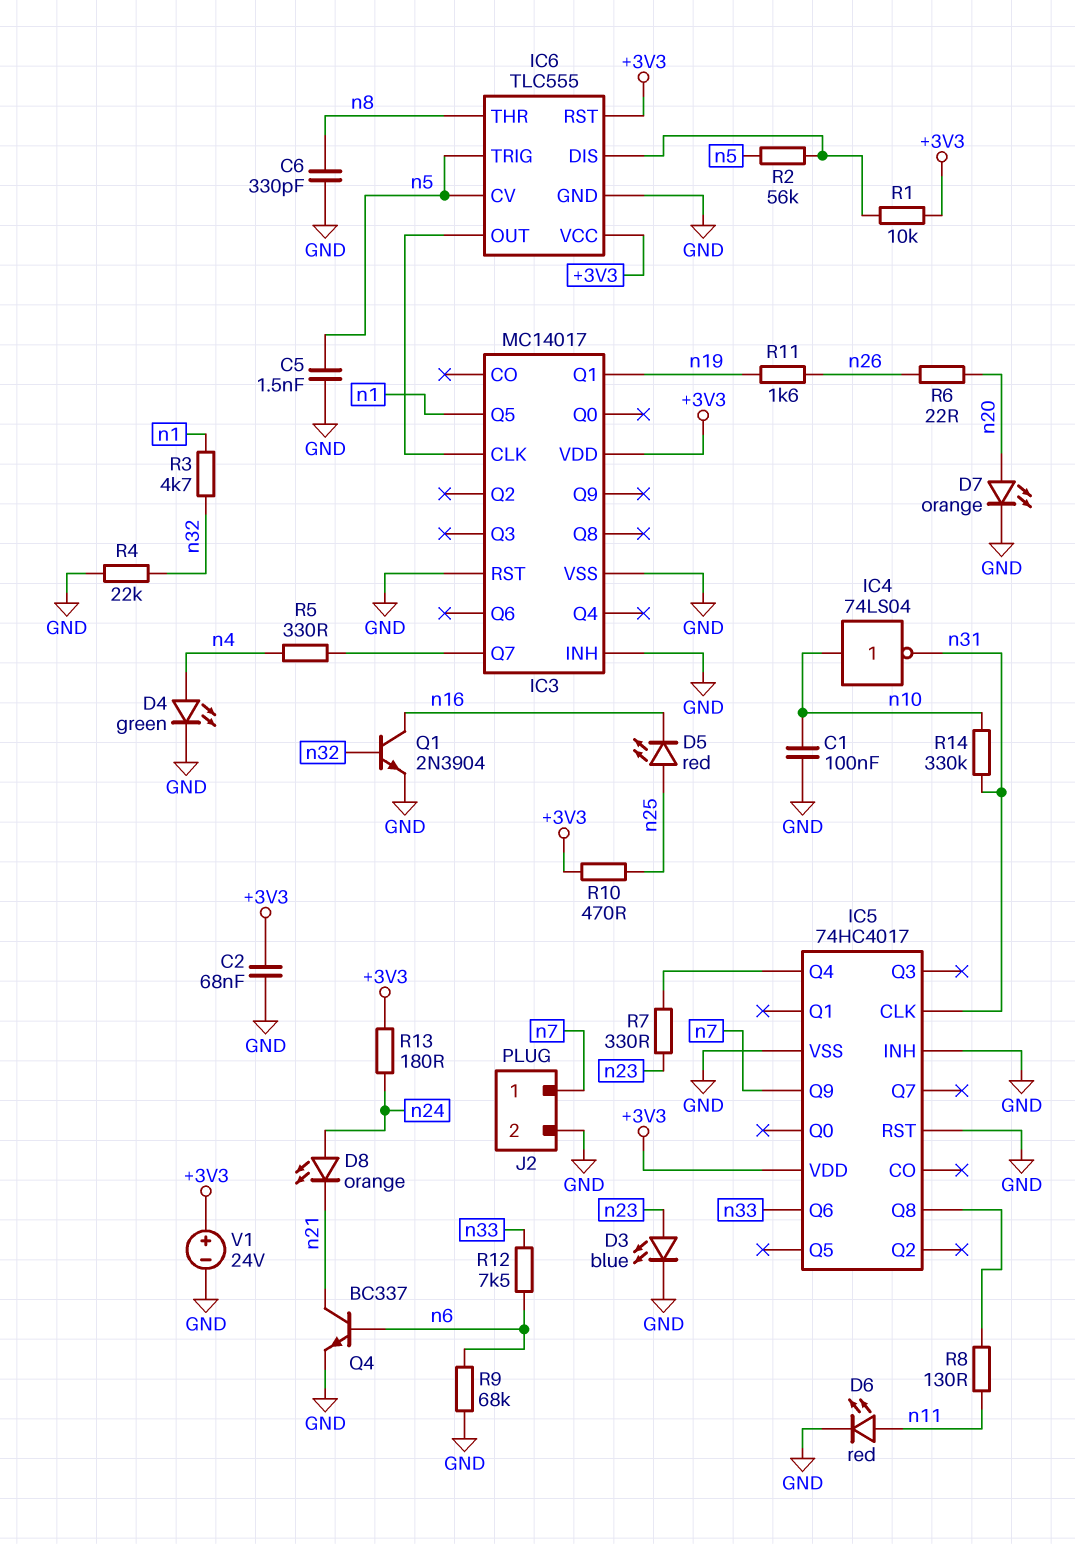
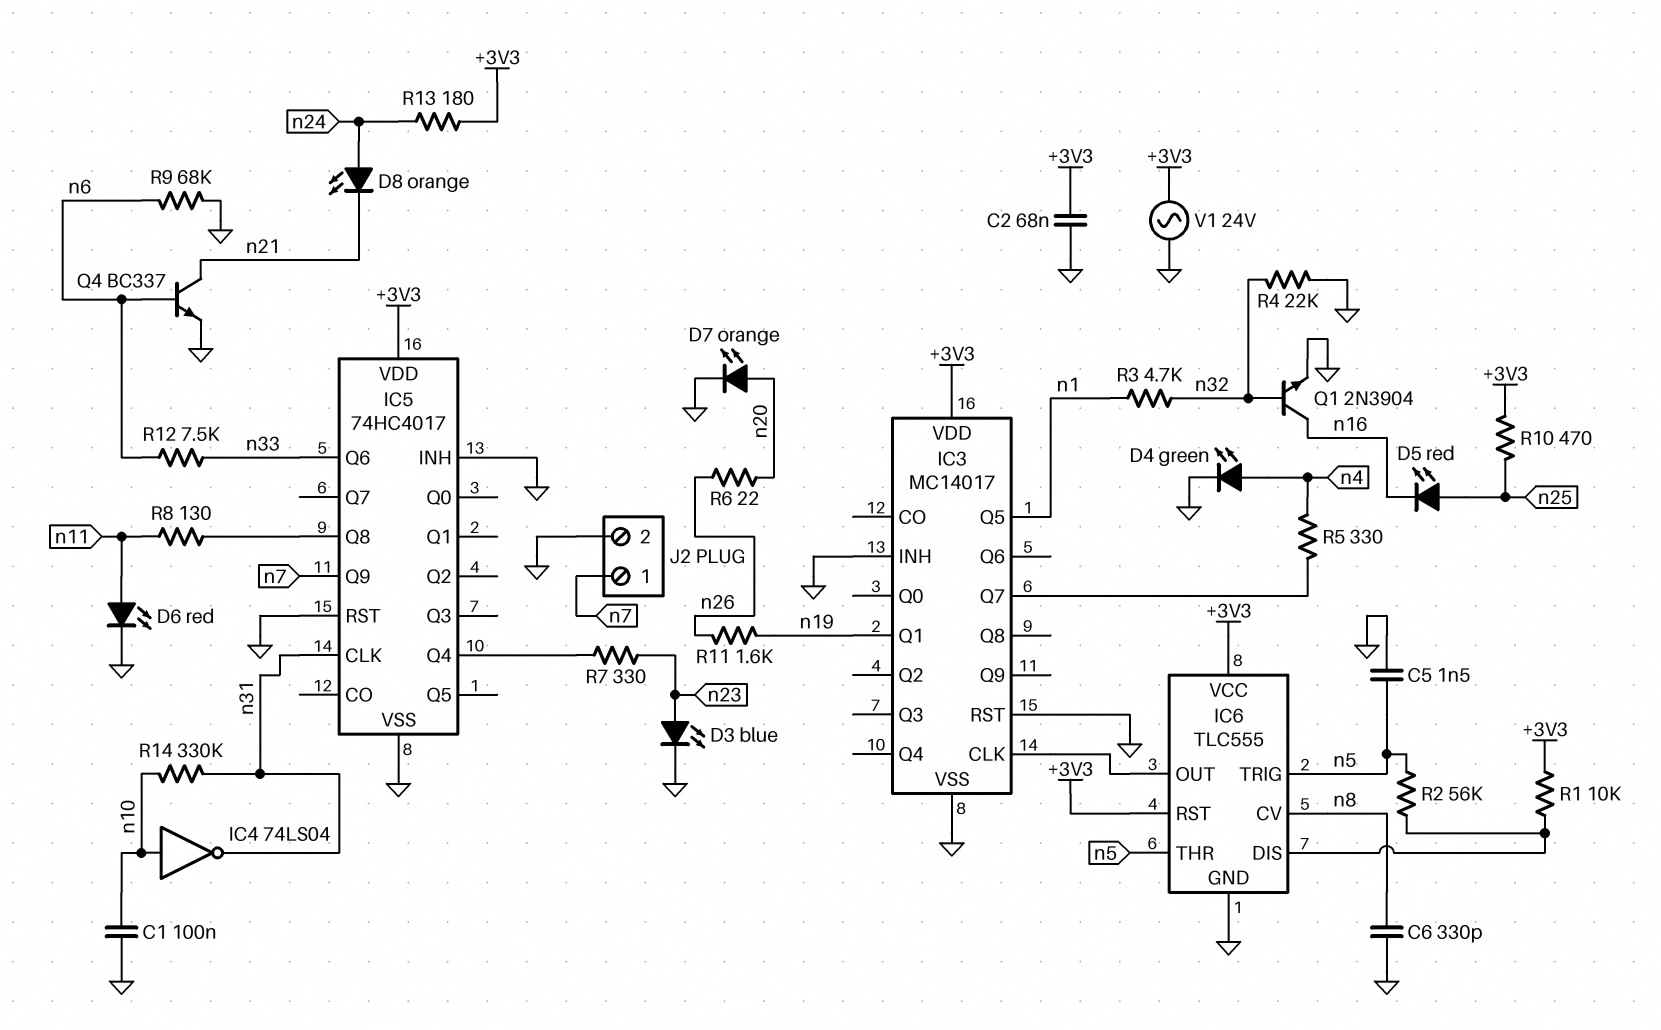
IC6 pin CV: n5 -> n8
IC6 pin THR: n8 -> n5
V1: 24V (plus +3V3, minus GND) -> AC 24V (+3V3, GND)

